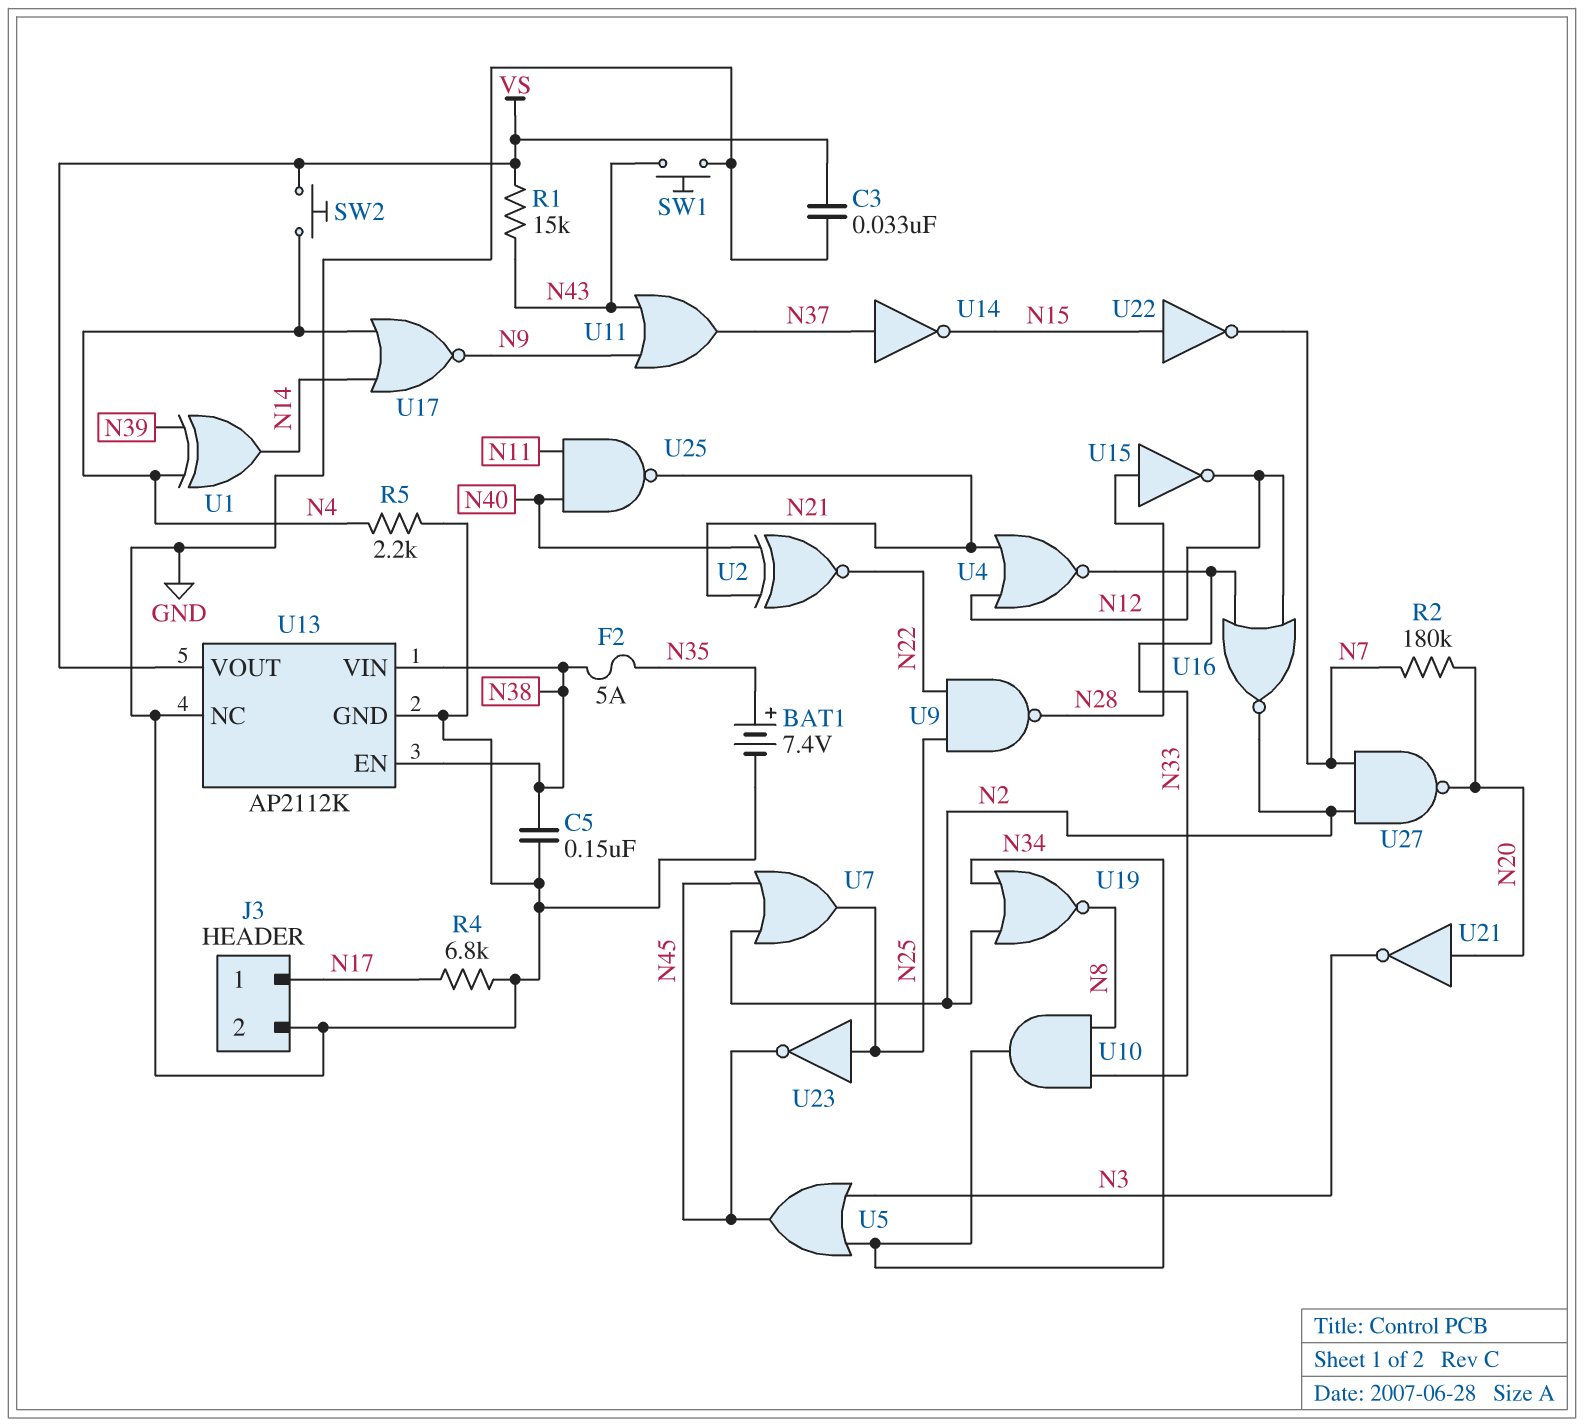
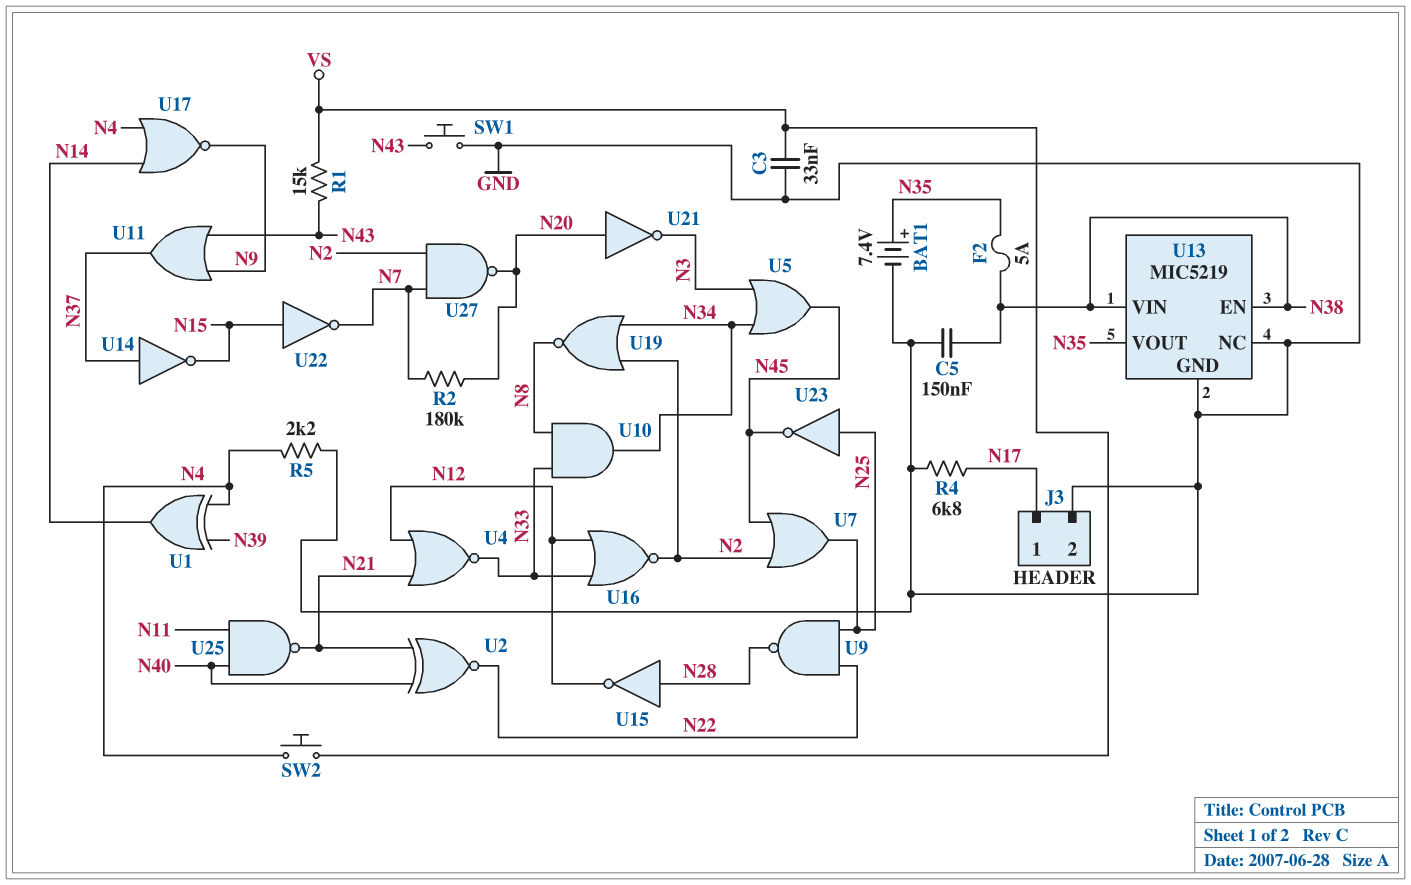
U13: AP2112K -> MIC5219
U13 pin VOUT: VS -> N35

